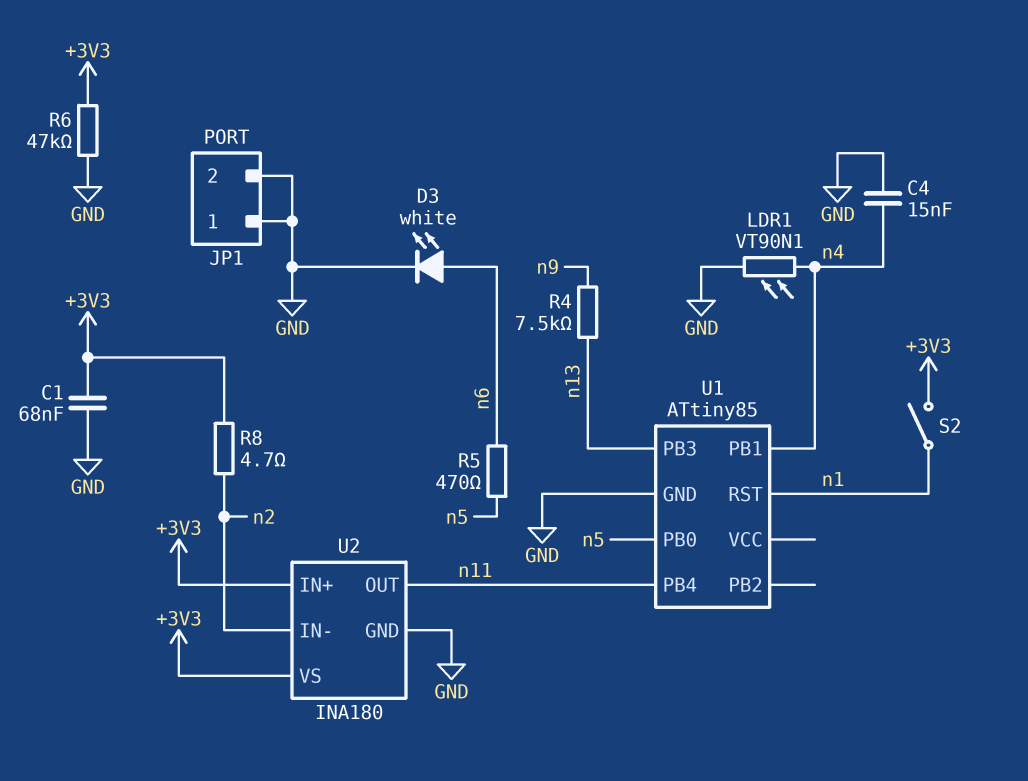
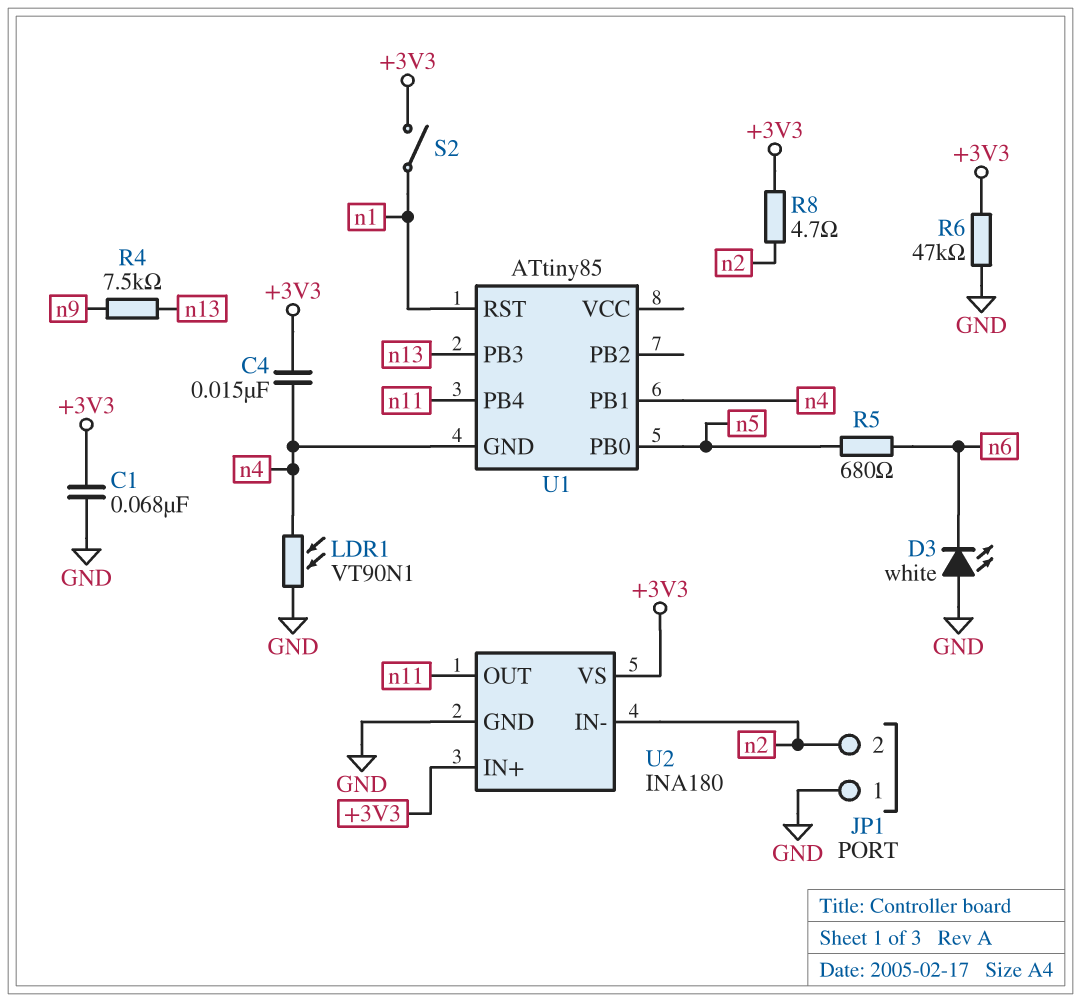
C4: 15nF (GND, n4) -> 15nF (+3V3, n4)
D3: LED white (A n6, K GND) -> LED white (A GND, K n6)
JP1 pin 2: GND -> n2
R5: 470 (n5, n6) -> 680 (n5, n6)
U1 pin GND: GND -> n4

